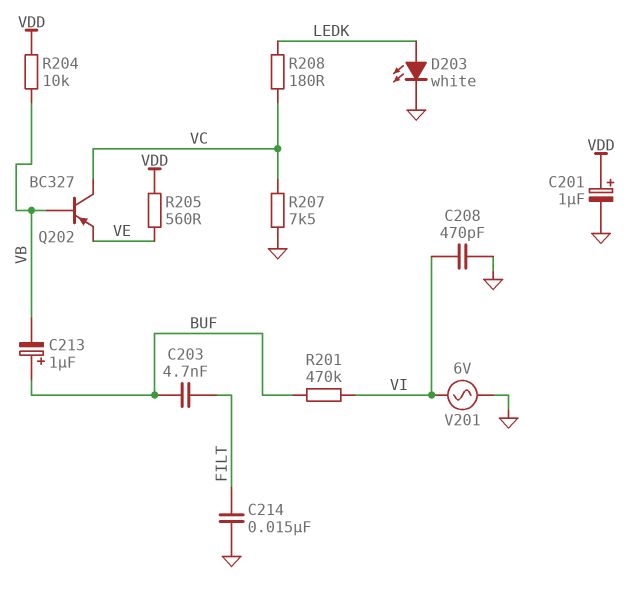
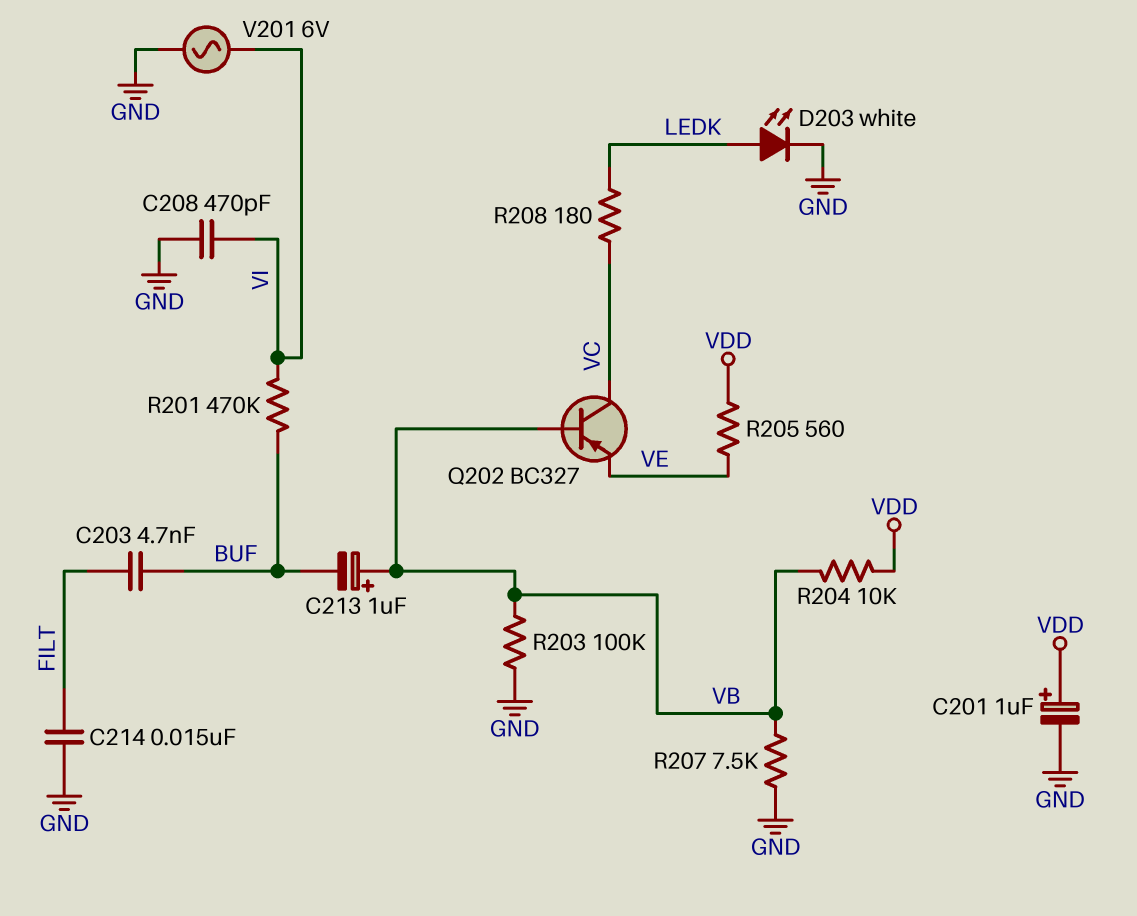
C213: 1uF (plus BUF, minus VB) -> 1uF (plus VB, minus BUF)
R203: none -> 100k (GND, VB)
R207: 7.5k (GND, VC) -> 7.5k (GND, VB)

